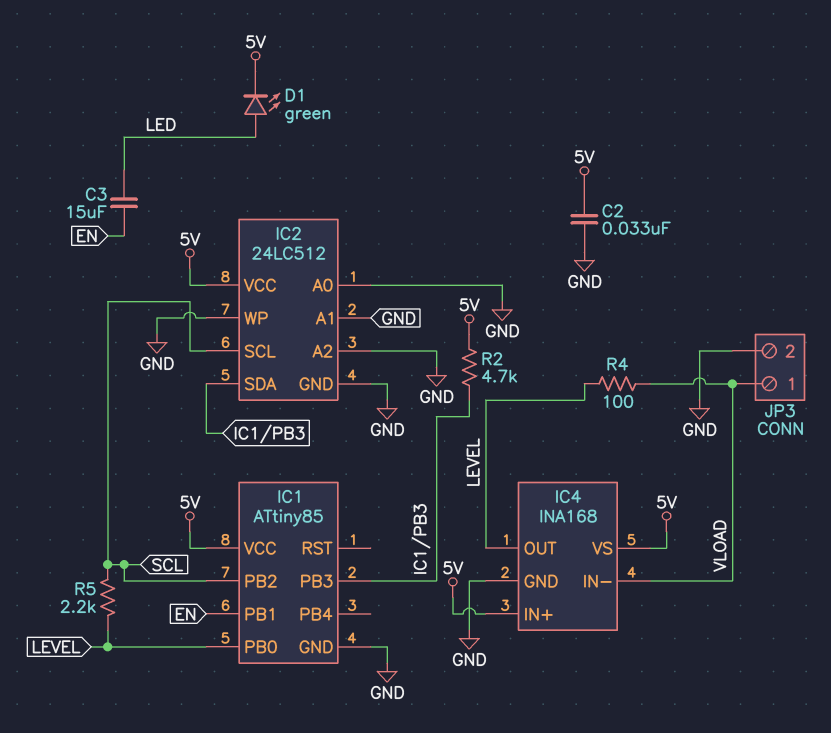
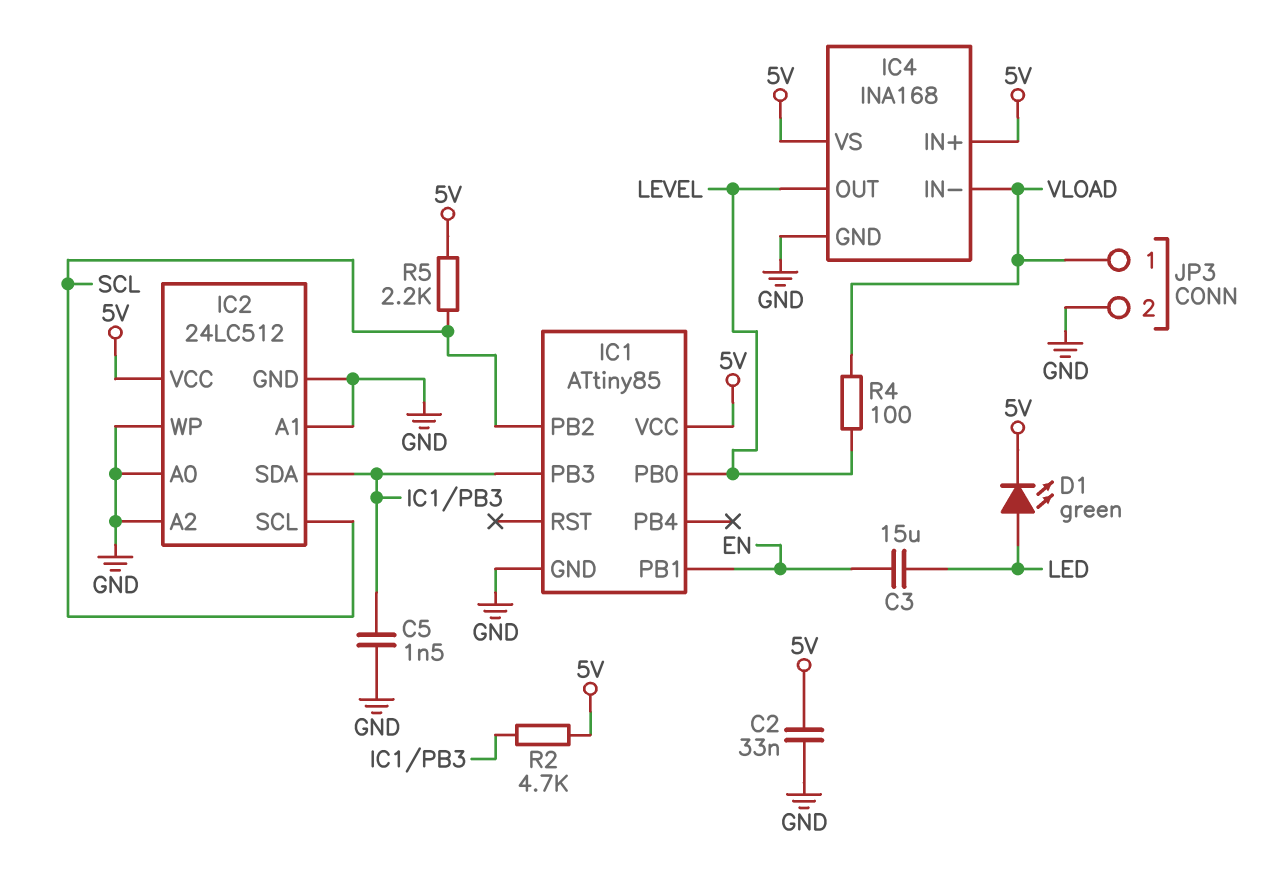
C5: none -> 1.5nF (GND, IC1/PB3)
R5: 2.2k (LEVEL, SCL) -> 2.2k (5V, SCL)

